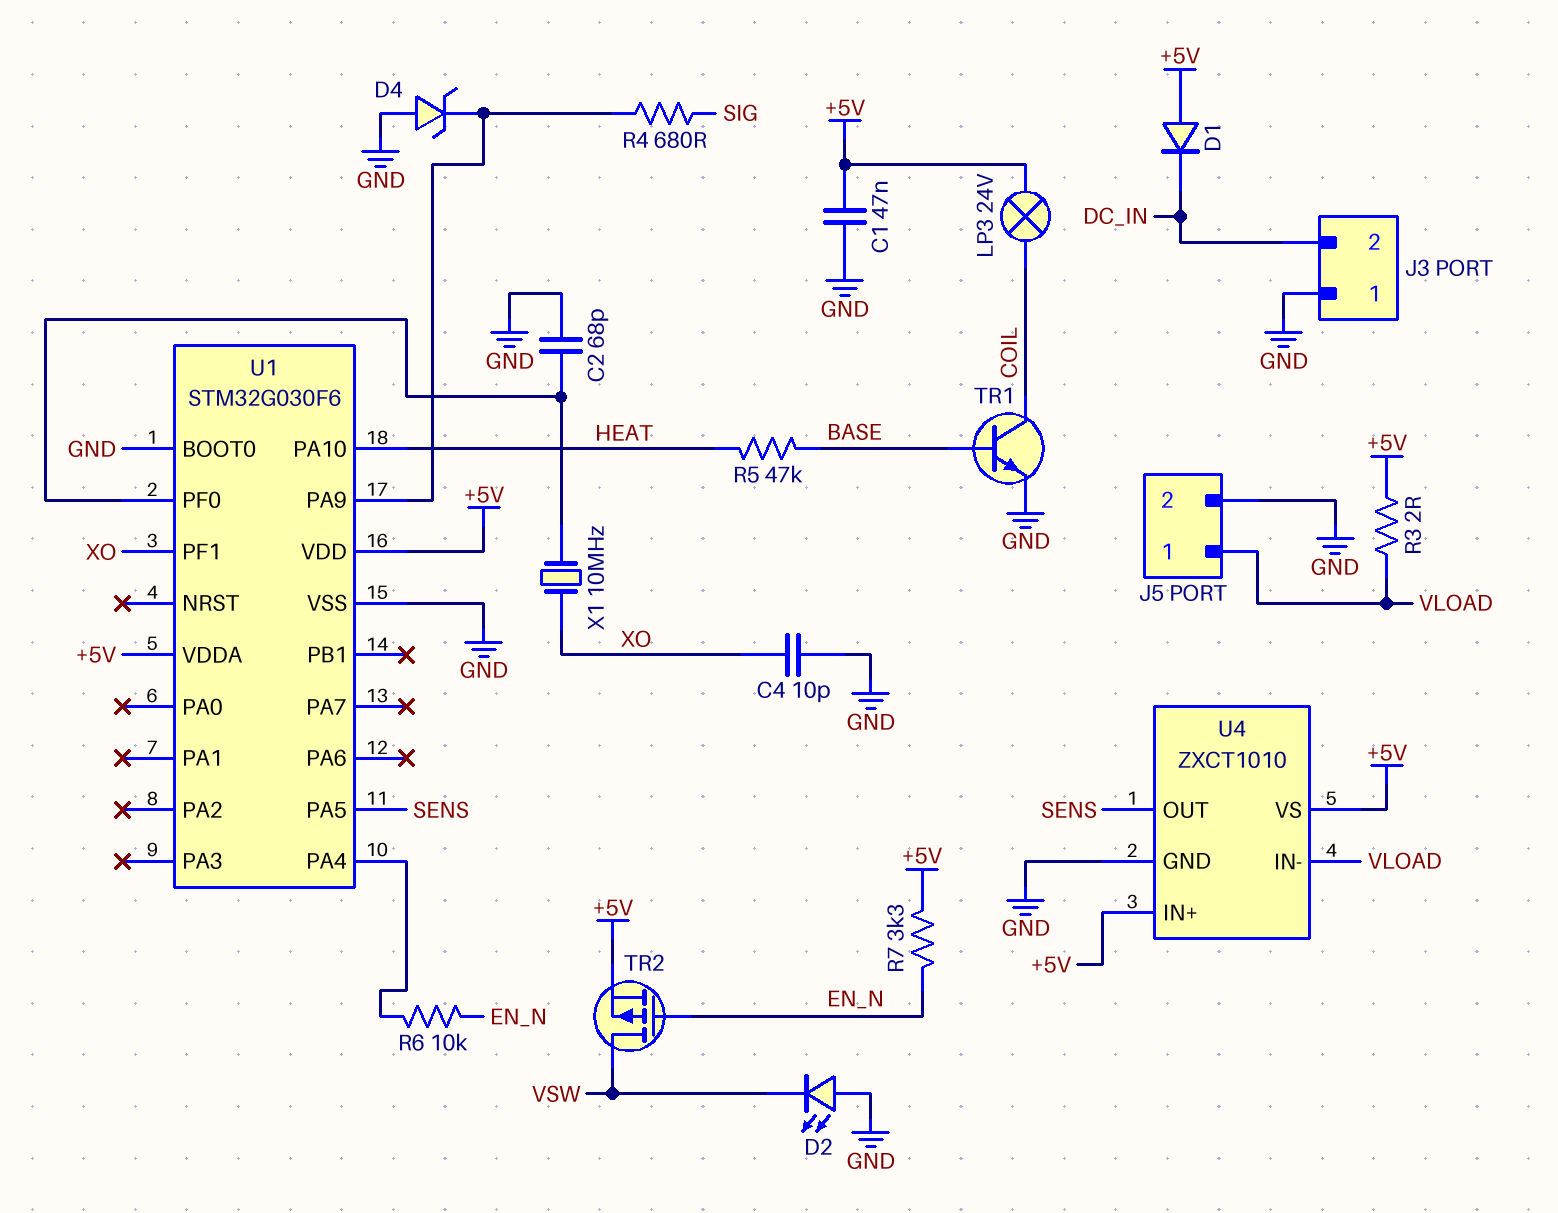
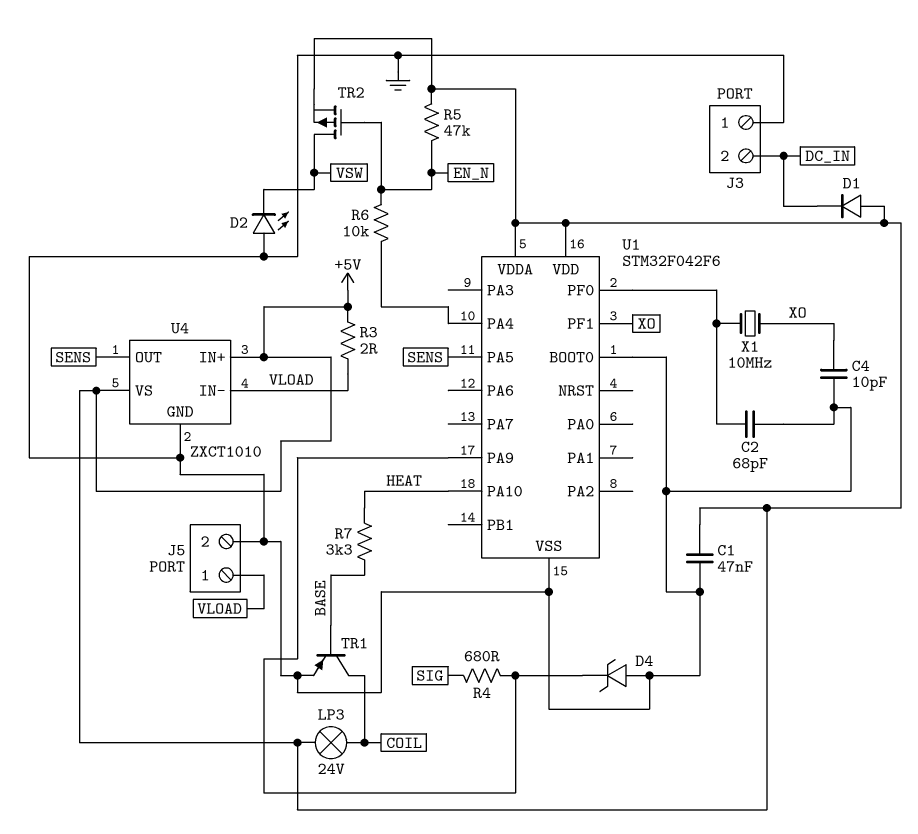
R5: 47k (BASE, HEAT) -> 47k (+5V, EN_N)
R7: 3.3k (+5V, EN_N) -> 3.3k (BASE, HEAT)
TR1: NPN (B BASE, C COIL, E GND) -> PNP (B BASE, C COIL, E GND)
U1: STM32G030F6 -> STM32F042F6

